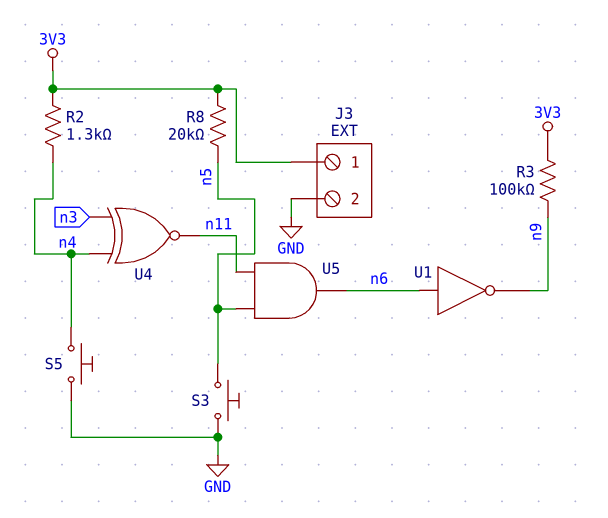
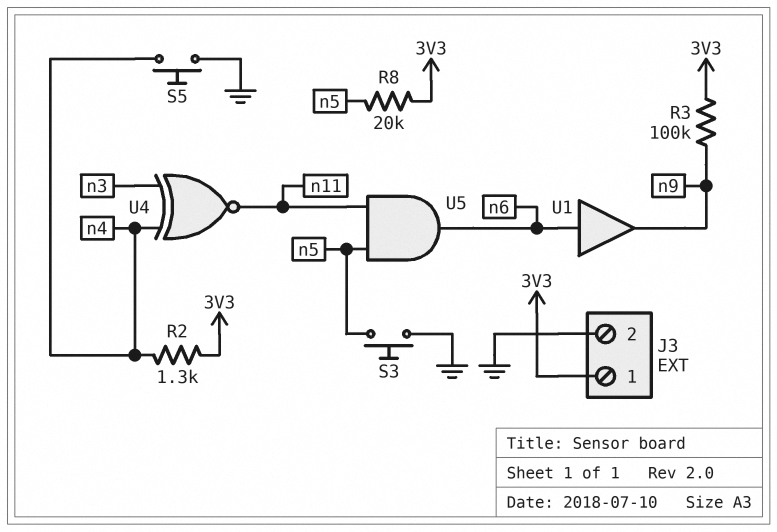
U1: NOT (in n6, out n9) -> buffer (in n6, out n9)

